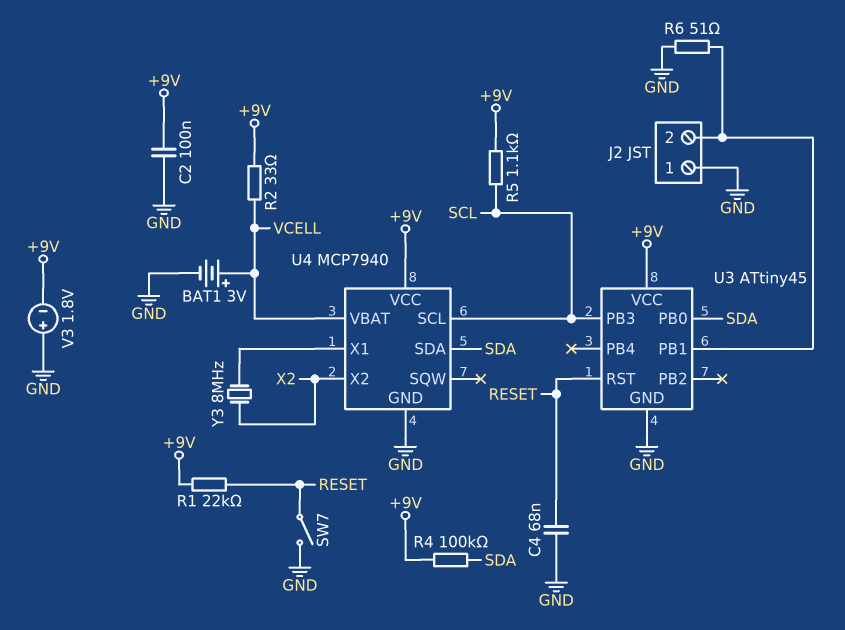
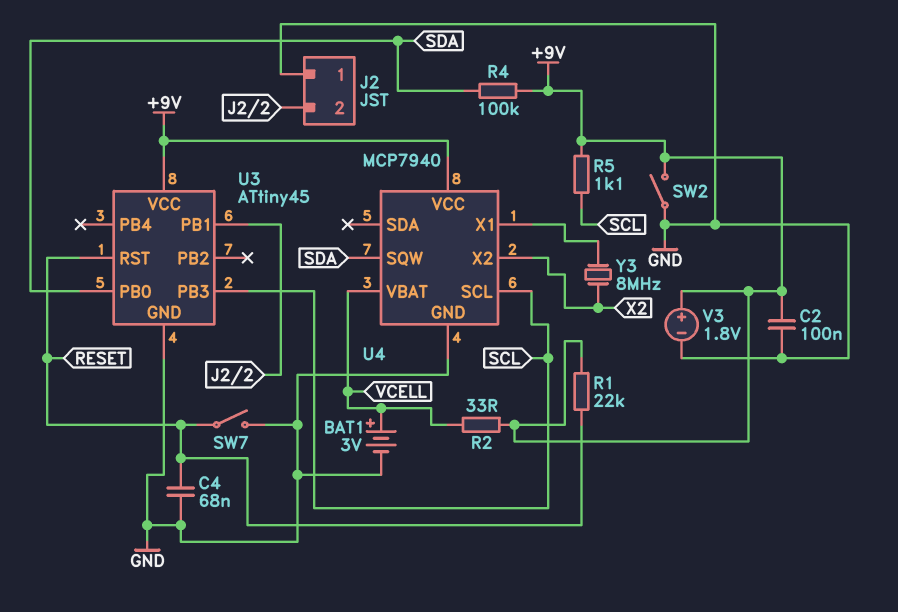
R6: 51 (GND, J2/2) -> none
SW2: none -> switch (+9V, GND)
U4 pin SDA: SDA -> none
U4 pin SQW: none -> SDA
V3: 1.8V (plus GND, minus +9V) -> 1.8V (plus +9V, minus GND)

